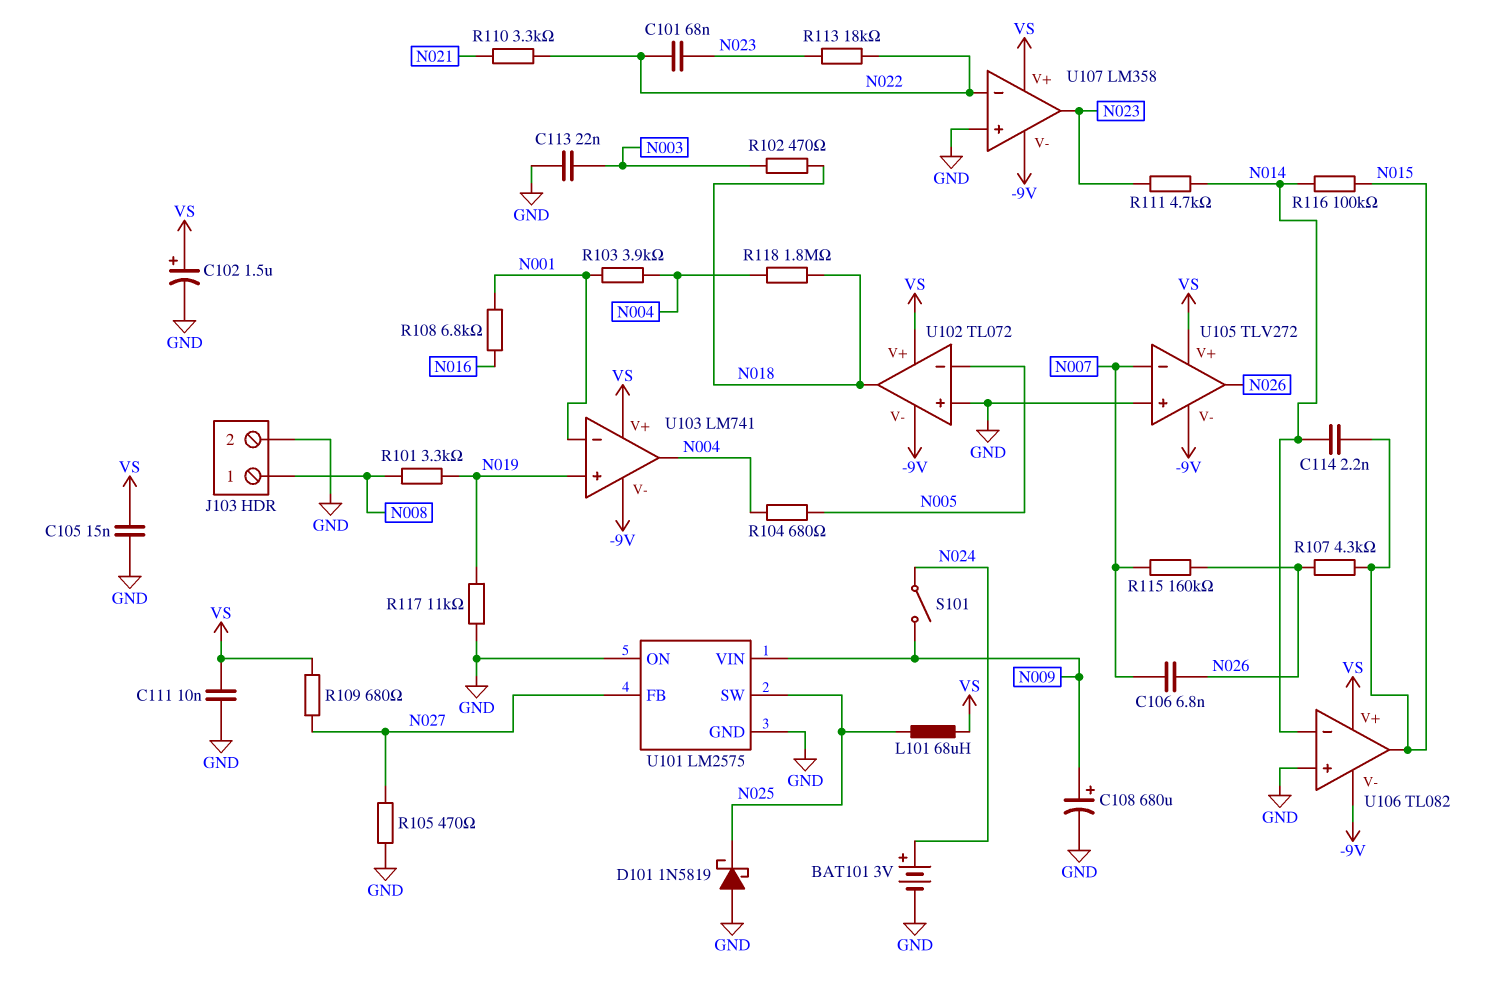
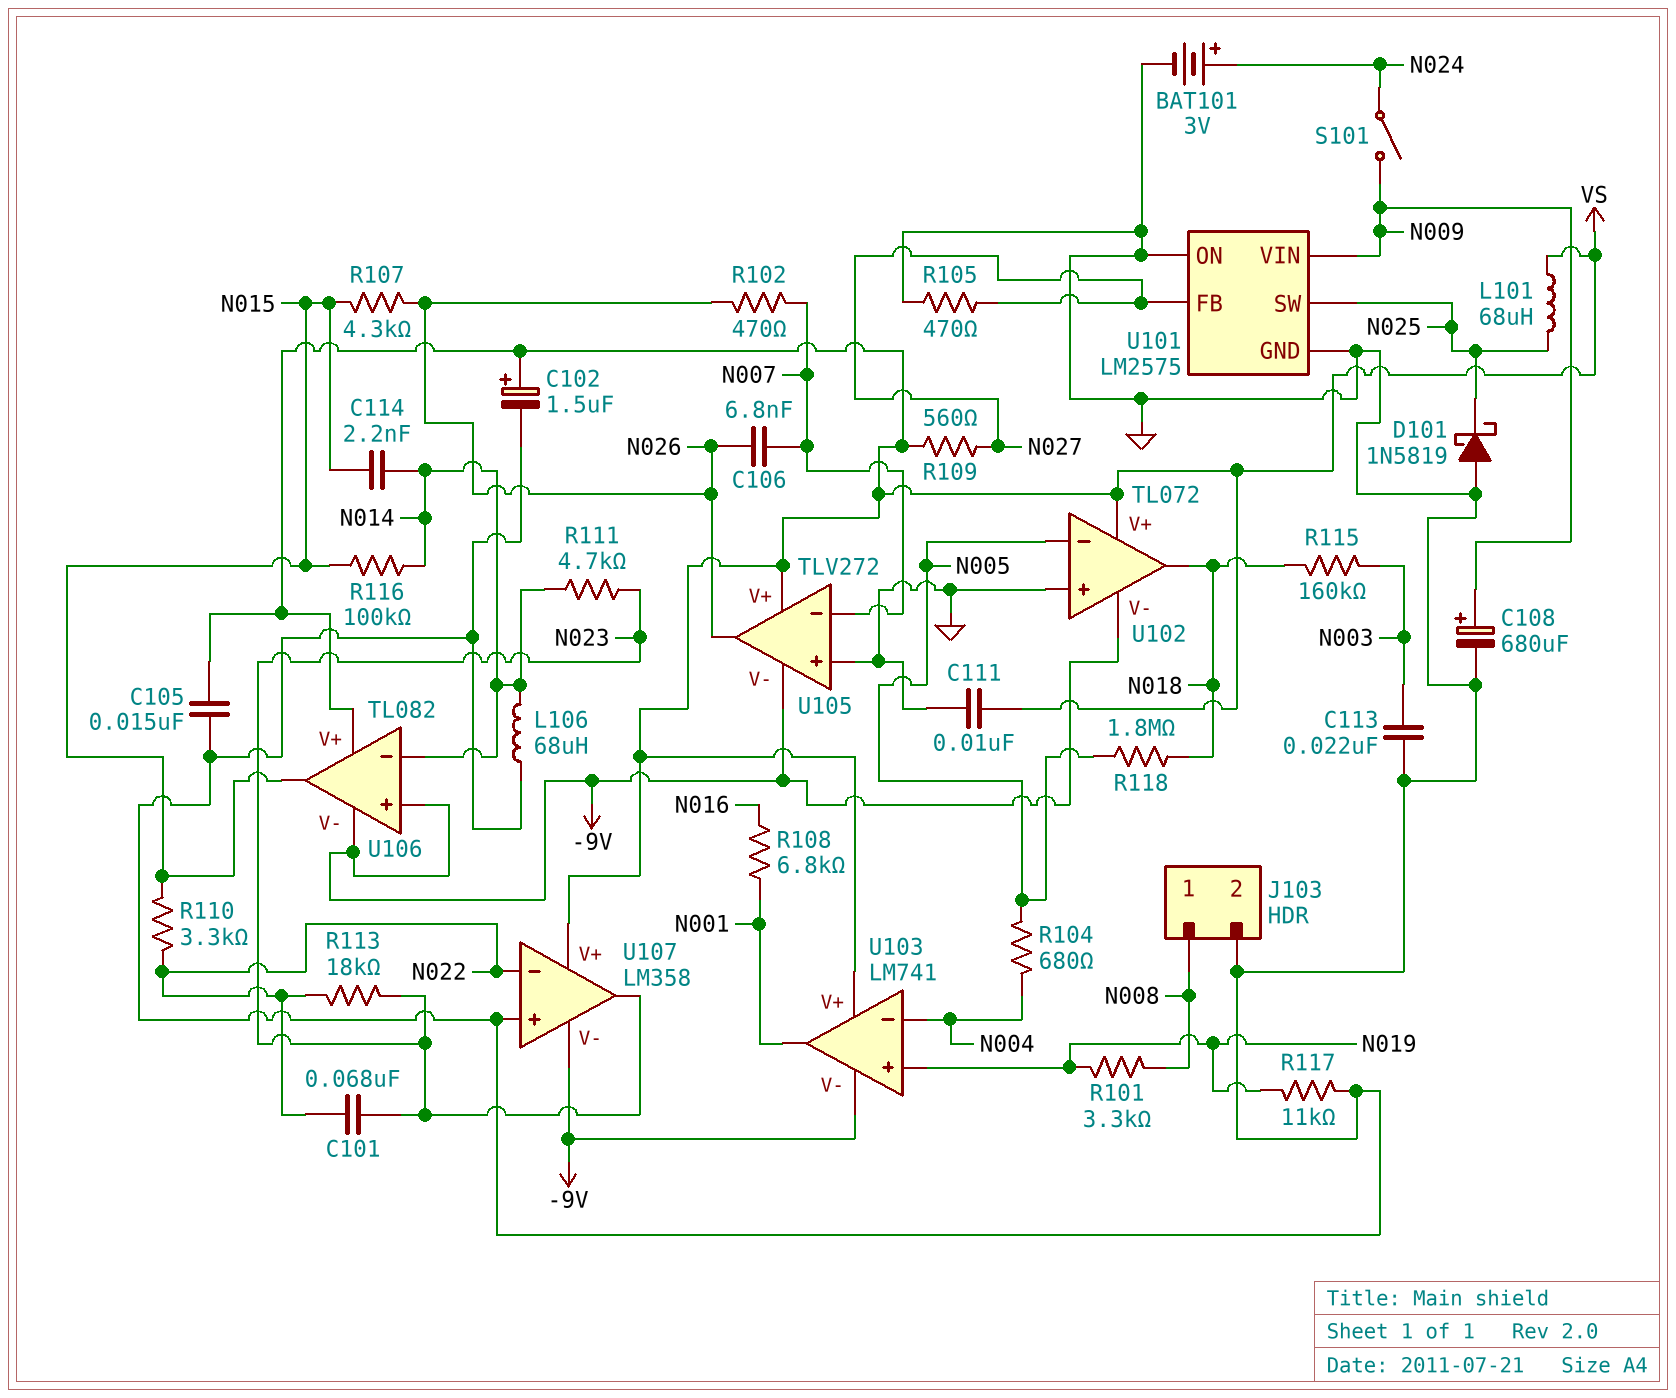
L106: none -> 68uH (GND, N014)
R102: 470 (N003, N018) -> 470 (N007, N026)
R103: 3.9k (N001, N004) -> none
R109: 680 (N027, VS) -> 560 (N027, VS)
R110: 3.3k (N021, N022) -> 3.3k (N015, N022)
R115: 160k (N007, N026) -> 160k (N003, N018)
R118: 1.8M (N004, N018) -> 1.8M (N005, N018)
U103 pin in-: N001 -> N004
U103 pin out: N004 -> N001
U106 pin in+: GND -> -9V

